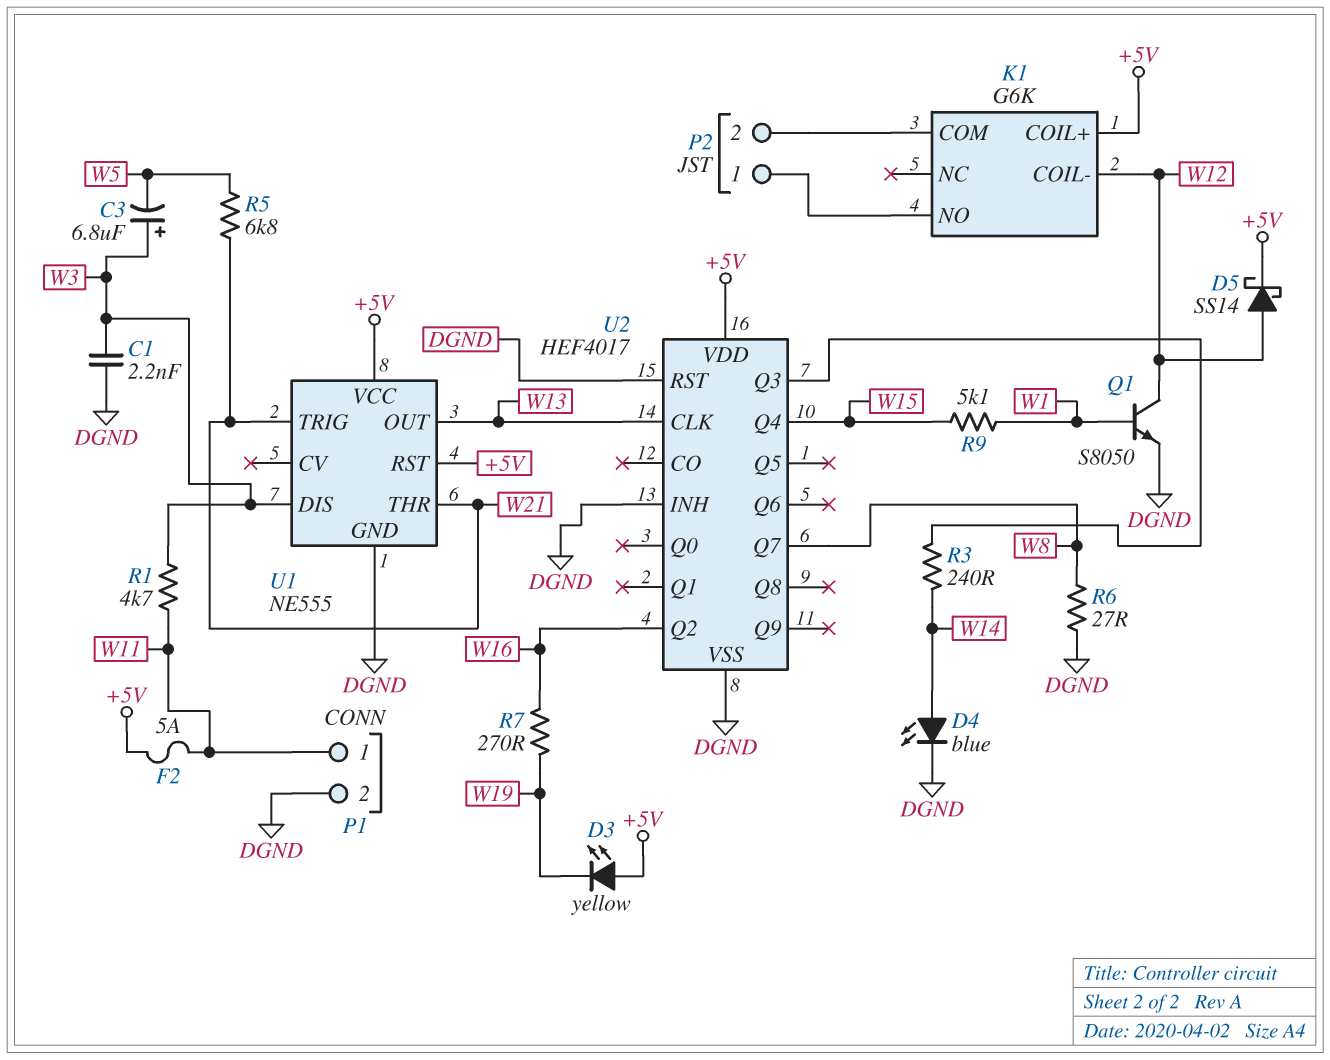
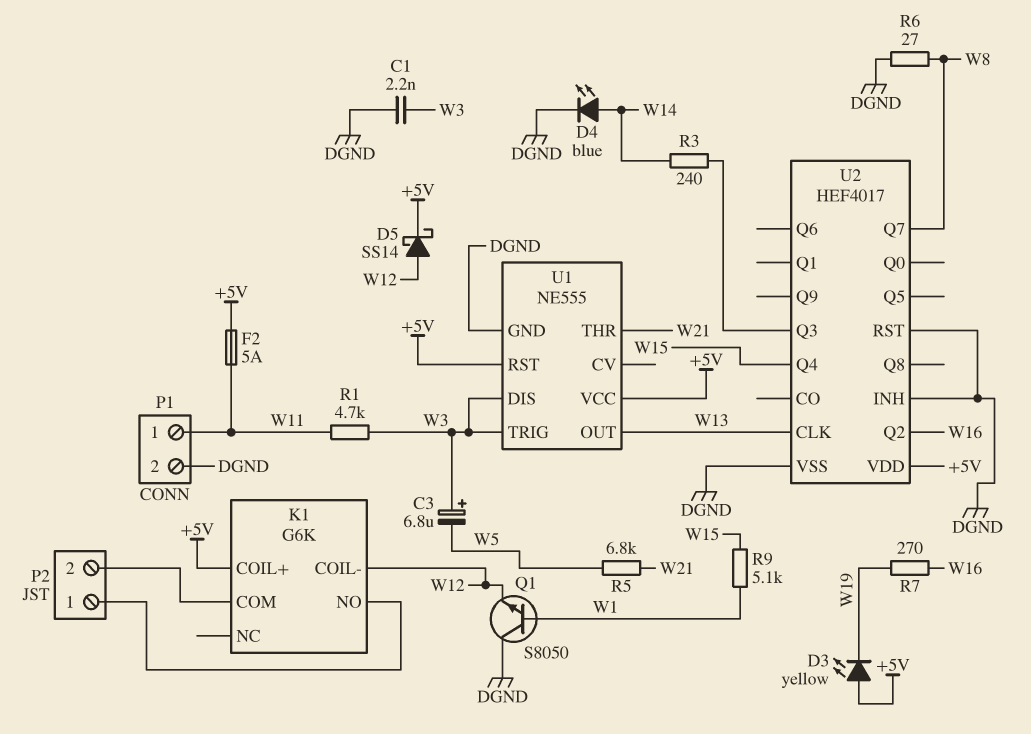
Q1: NPN S8050 (B W1, C W12, E DGND) -> NPN S8050 (B W1, C DGND, E W12)
U1 pin TRIG: W21 -> W3

